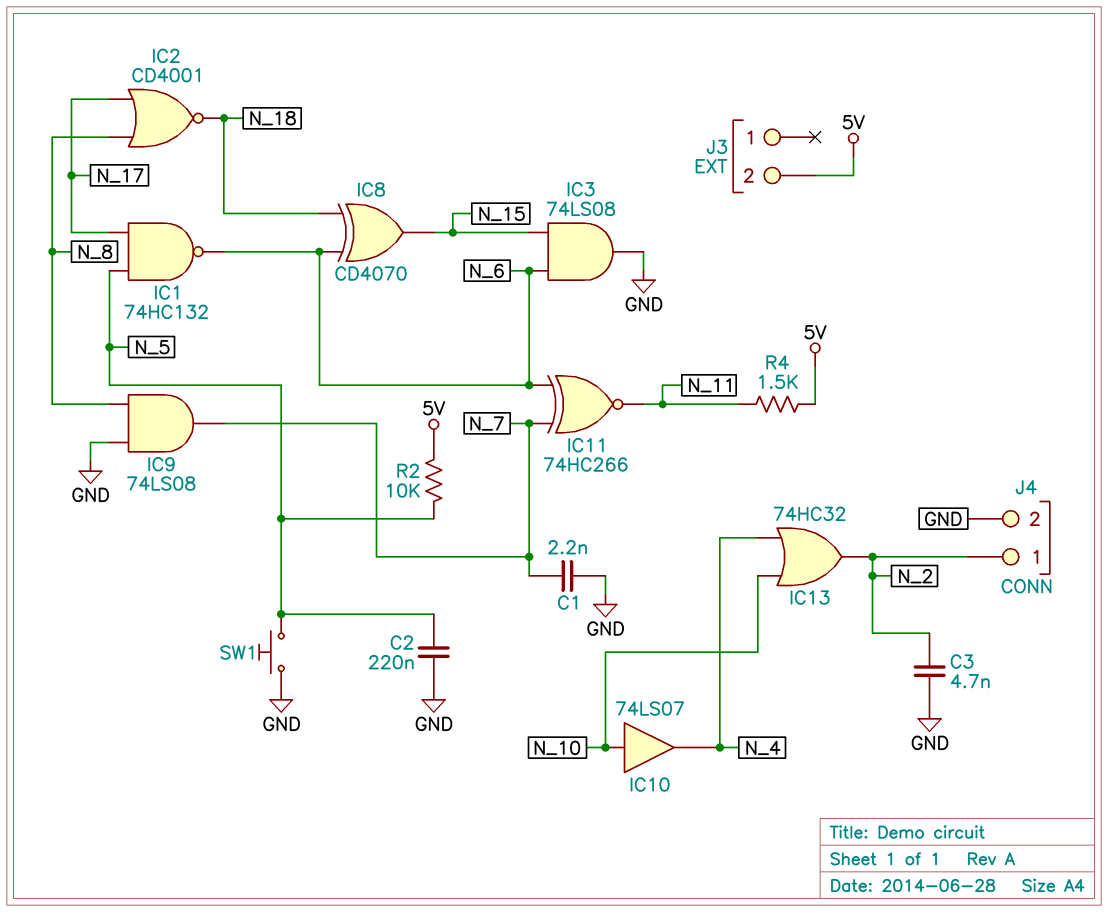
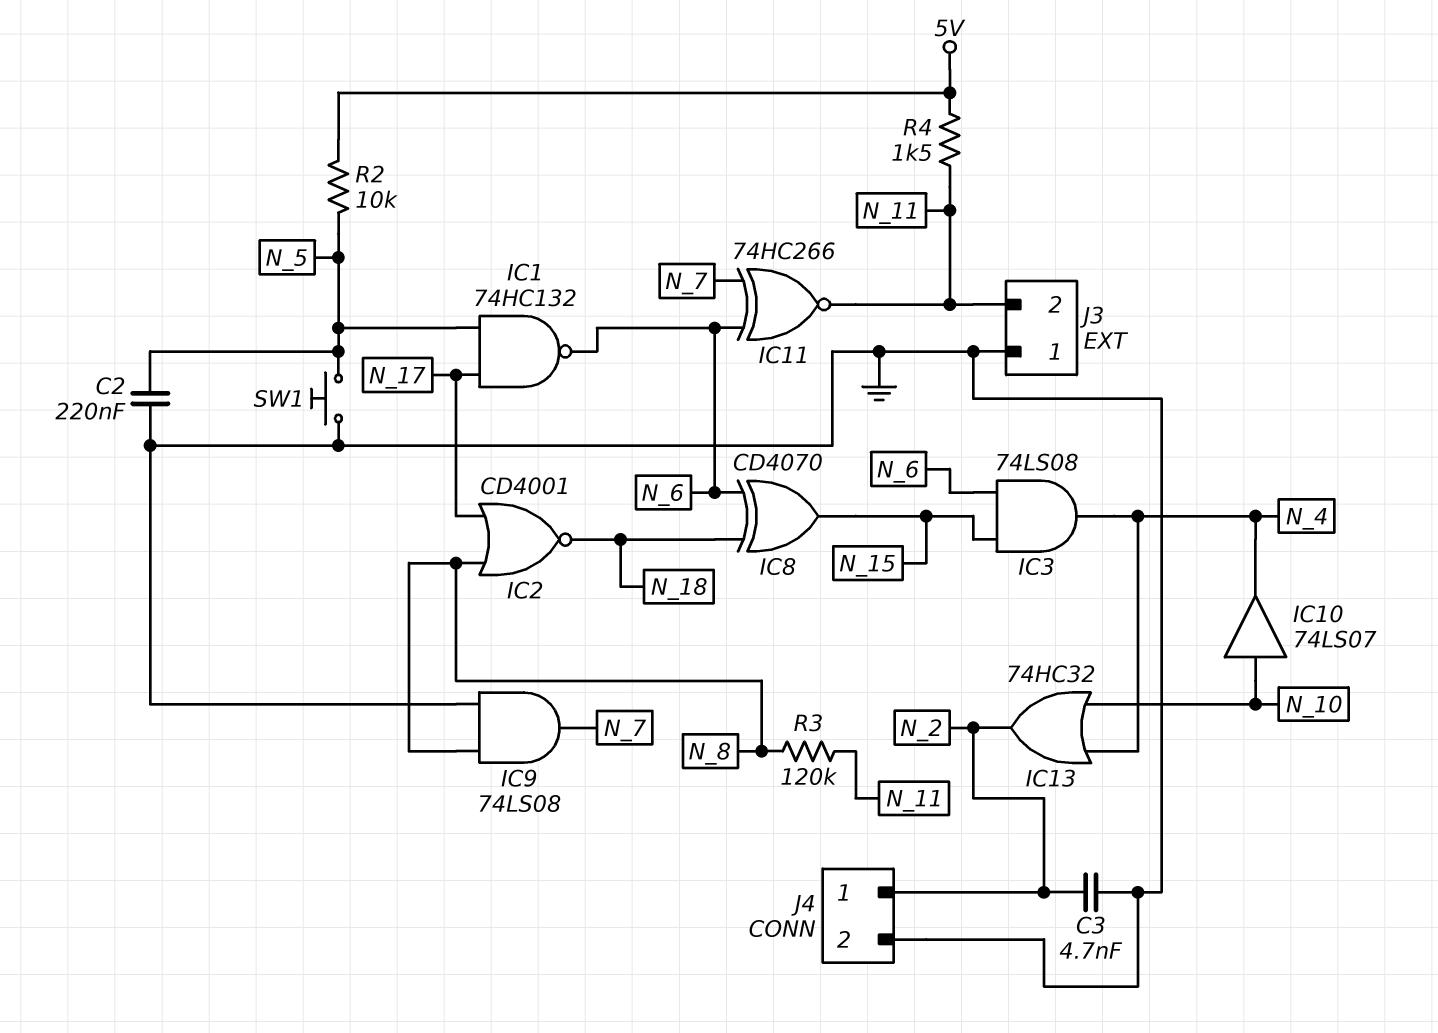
C1: 2.2nF (GND, N_7) -> none
IC3: AND 74LS08 (in N_6, in N_15, out GND) -> AND 74LS08 (in N_6, in N_15, out N_4)
J3 pin 1: none -> GND
J3 pin 2: 5V -> N_11
R3: none -> 120k (N_8, N_11)

